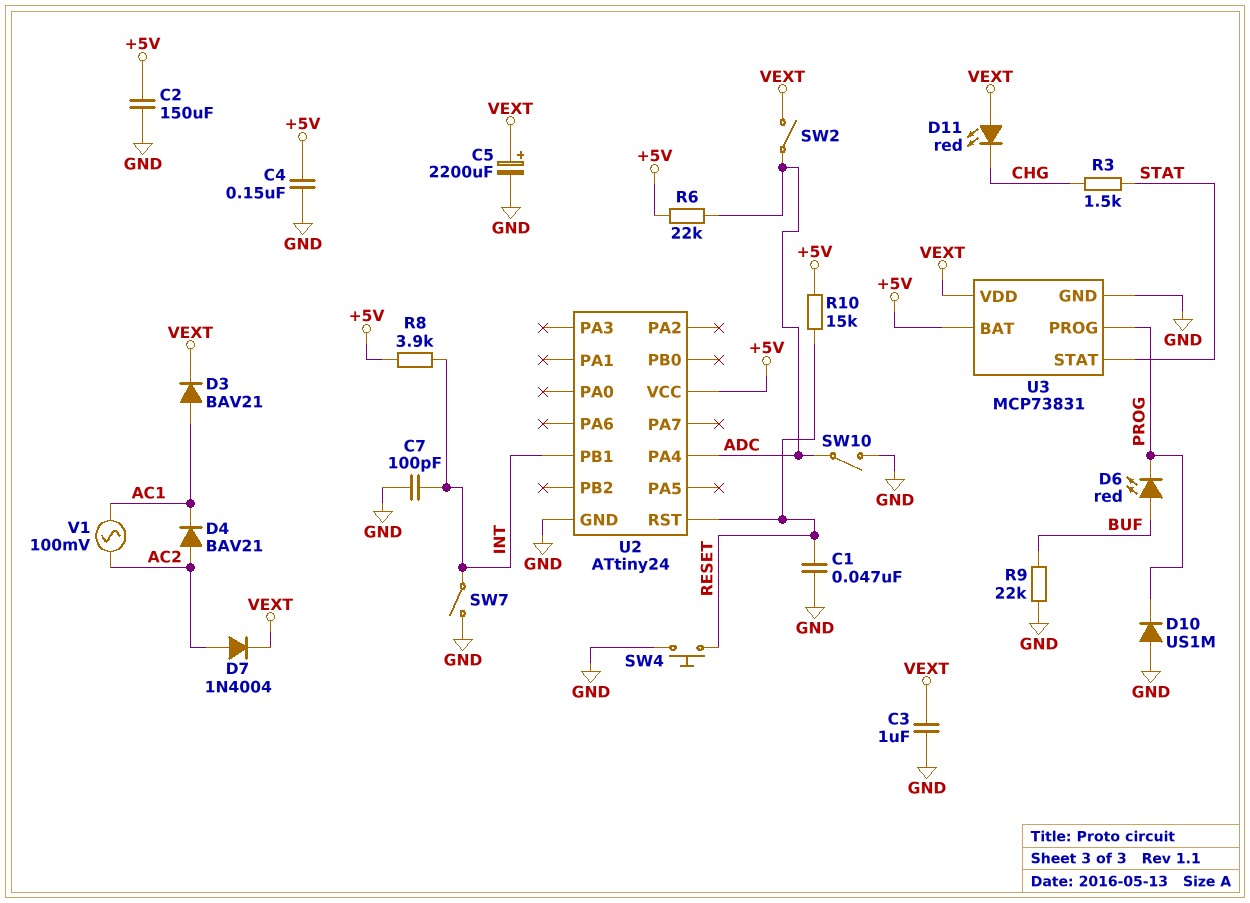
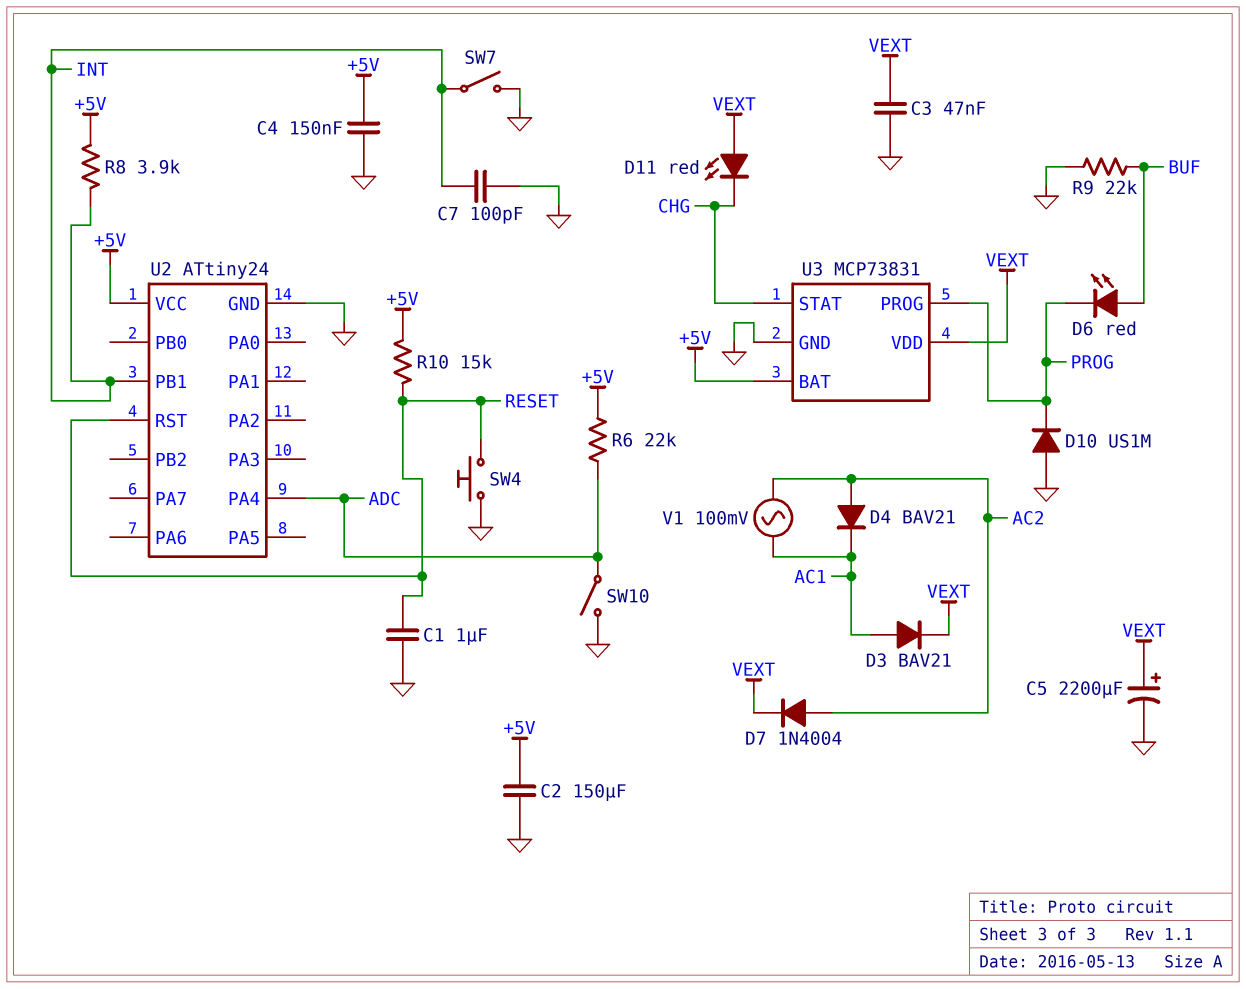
C1: 47nF (GND, RESET) -> 1uF (GND, RESET)
C3: 1uF (GND, VEXT) -> 47nF (GND, VEXT)
R3: 1.5k (CHG, STAT) -> none
SW2: switch (ADC, VEXT) -> none
U3 pin STAT: STAT -> CHG

